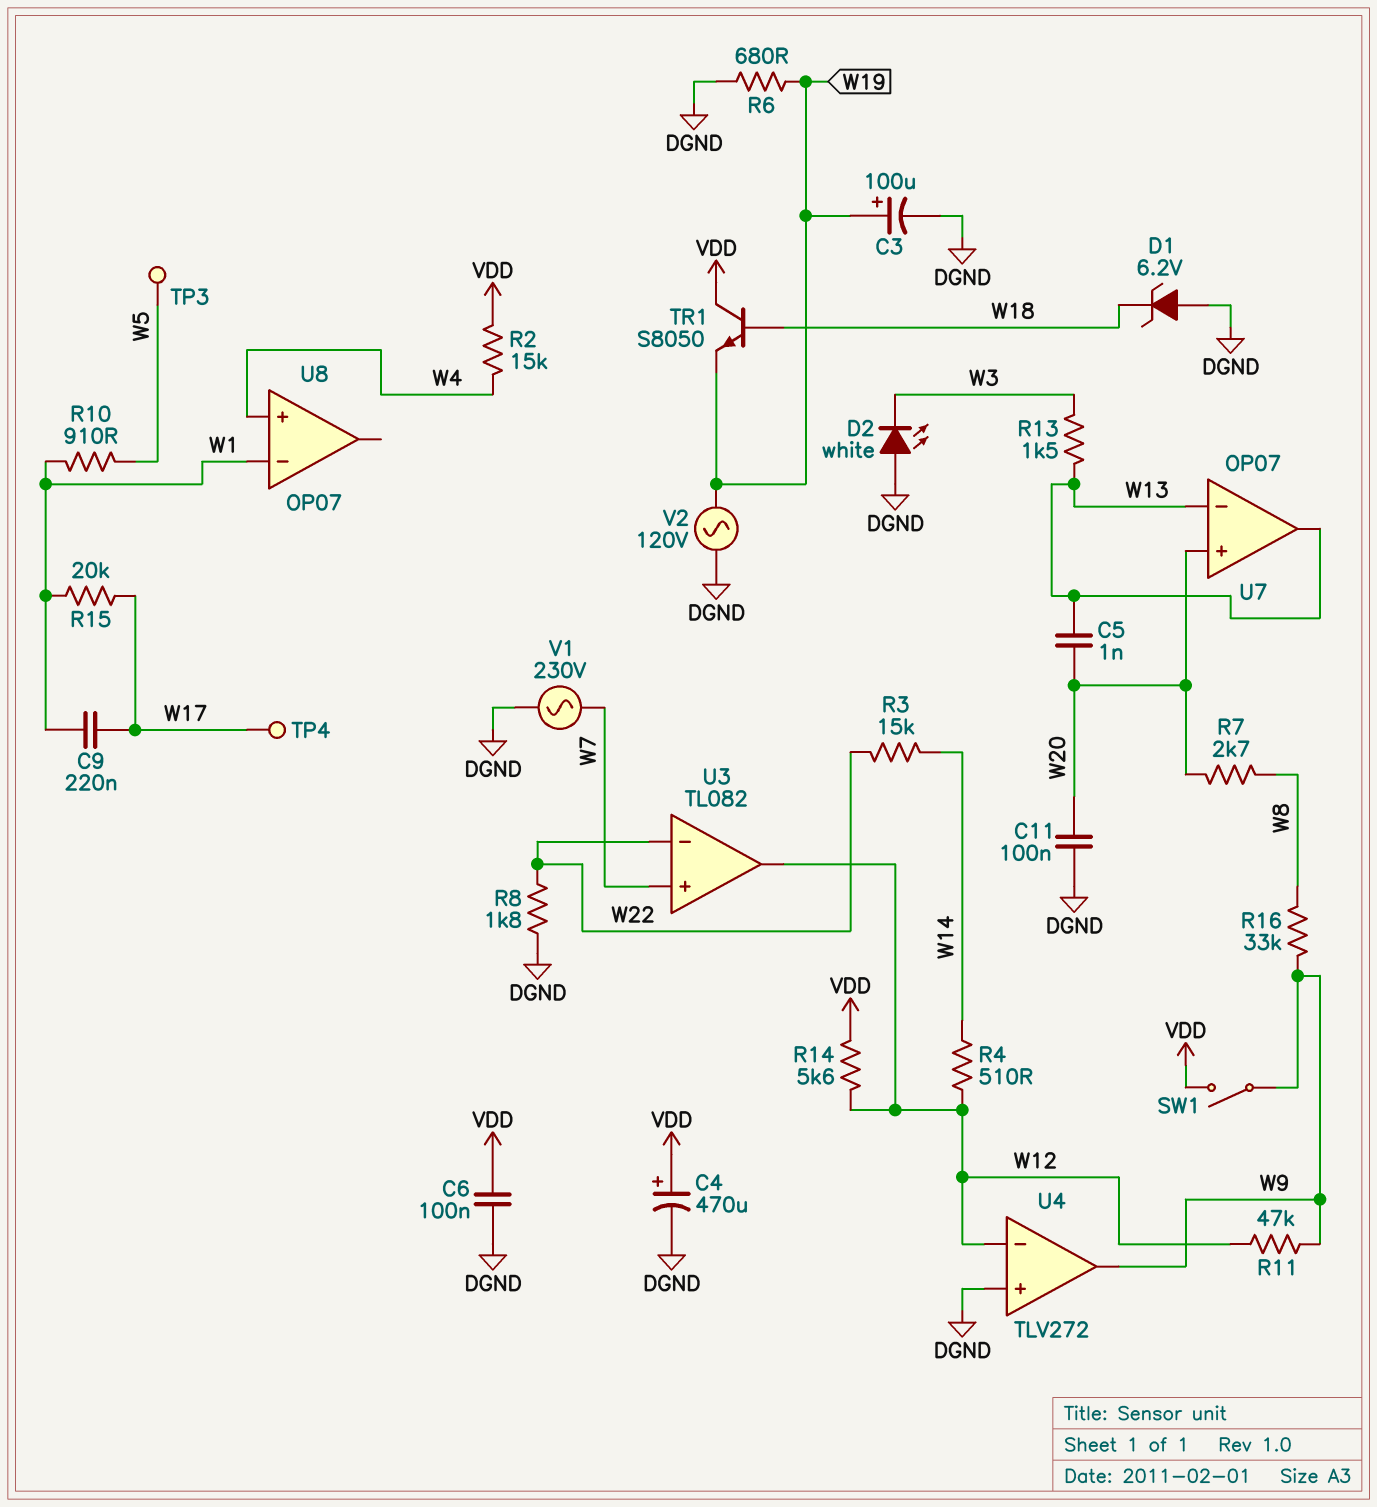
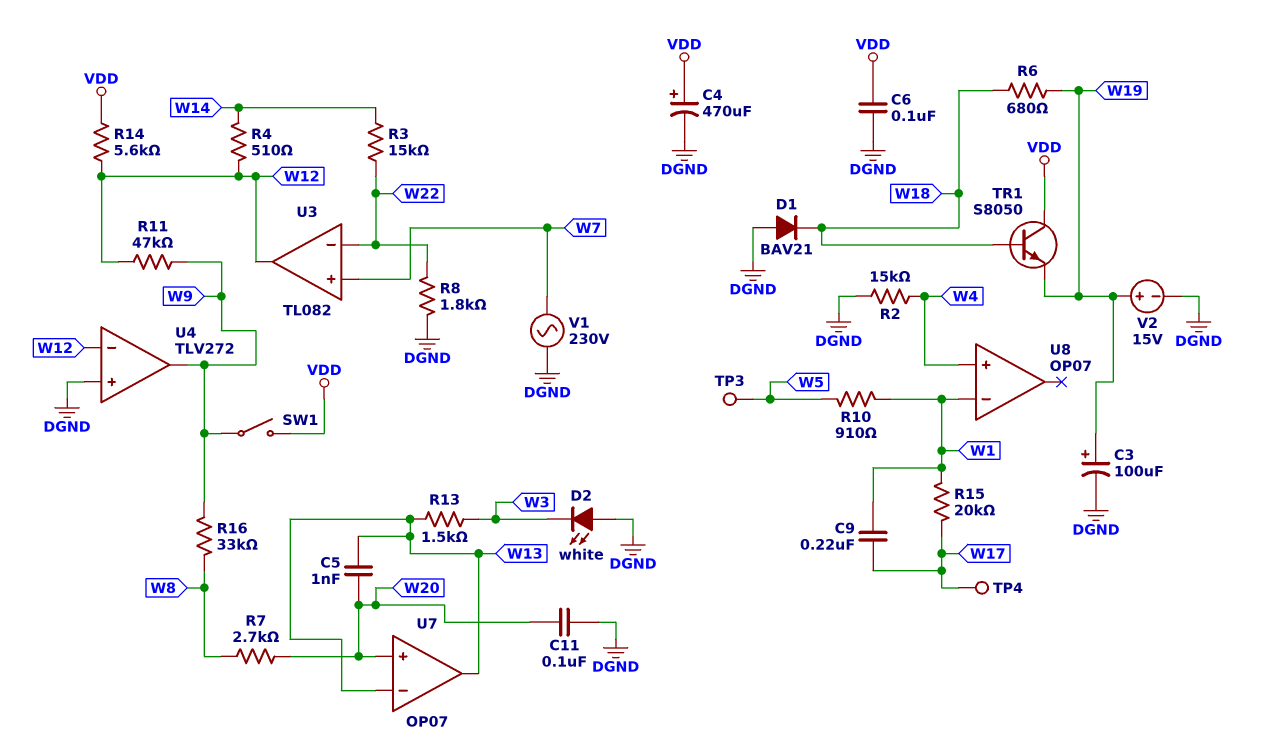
D1: zener 6.2V (A DGND, K W18) -> diode BAV21 (A DGND, K W18)
R2: 15k (VDD, W4) -> 15k (DGND, W4)
R6: 680 (DGND, W19) -> 680 (W18, W19)
V2: AC 120V (DGND, W19) -> 15V (plus W19, minus DGND)

